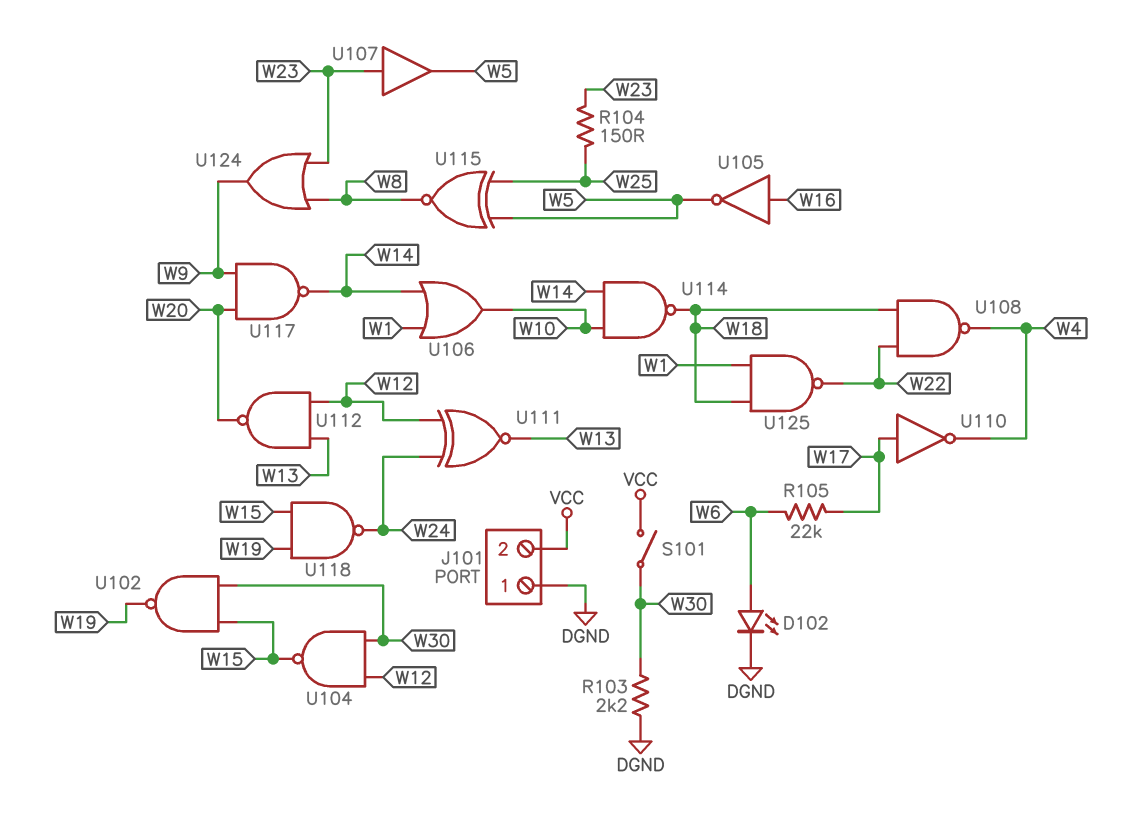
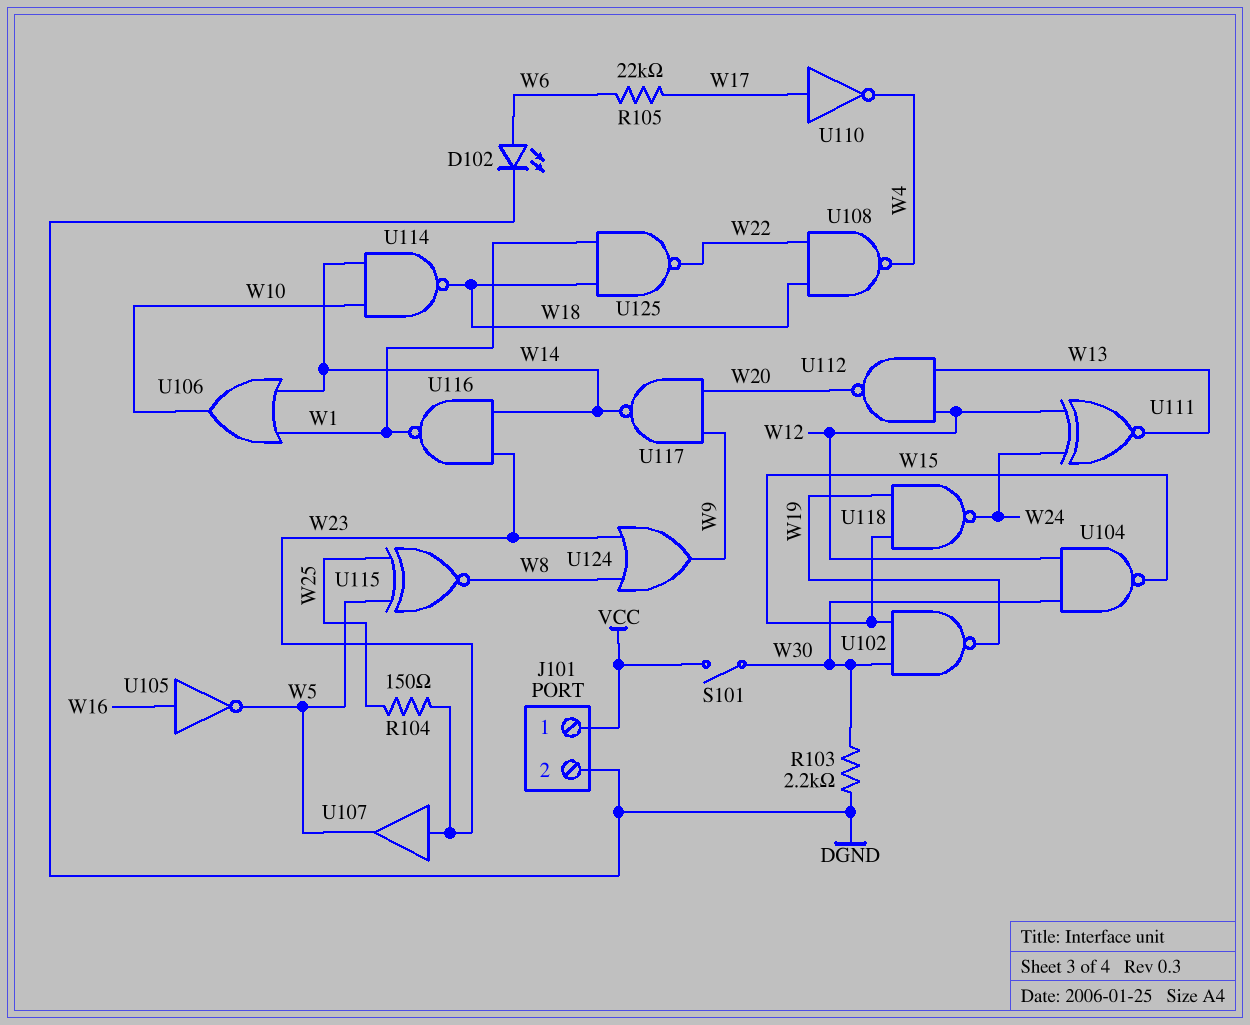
J101 pin 1: DGND -> VCC
J101 pin 2: VCC -> DGND
U116: none -> NAND (in W14, in W23, out W1)

